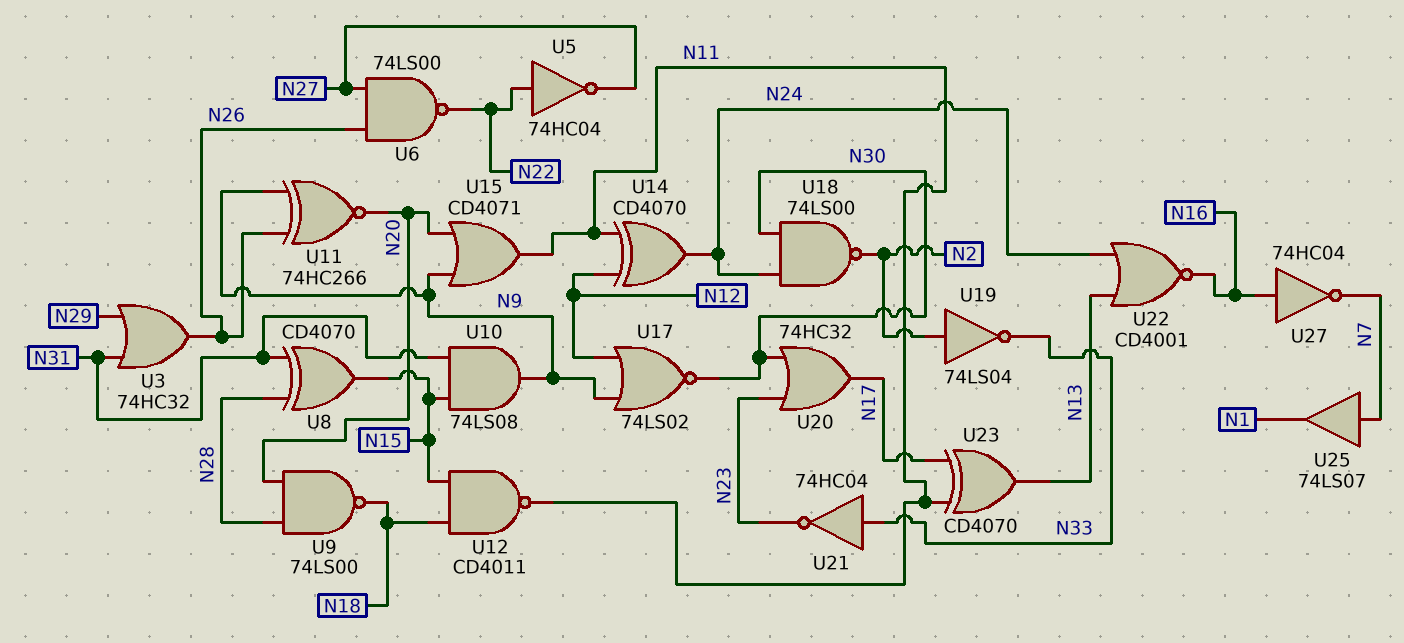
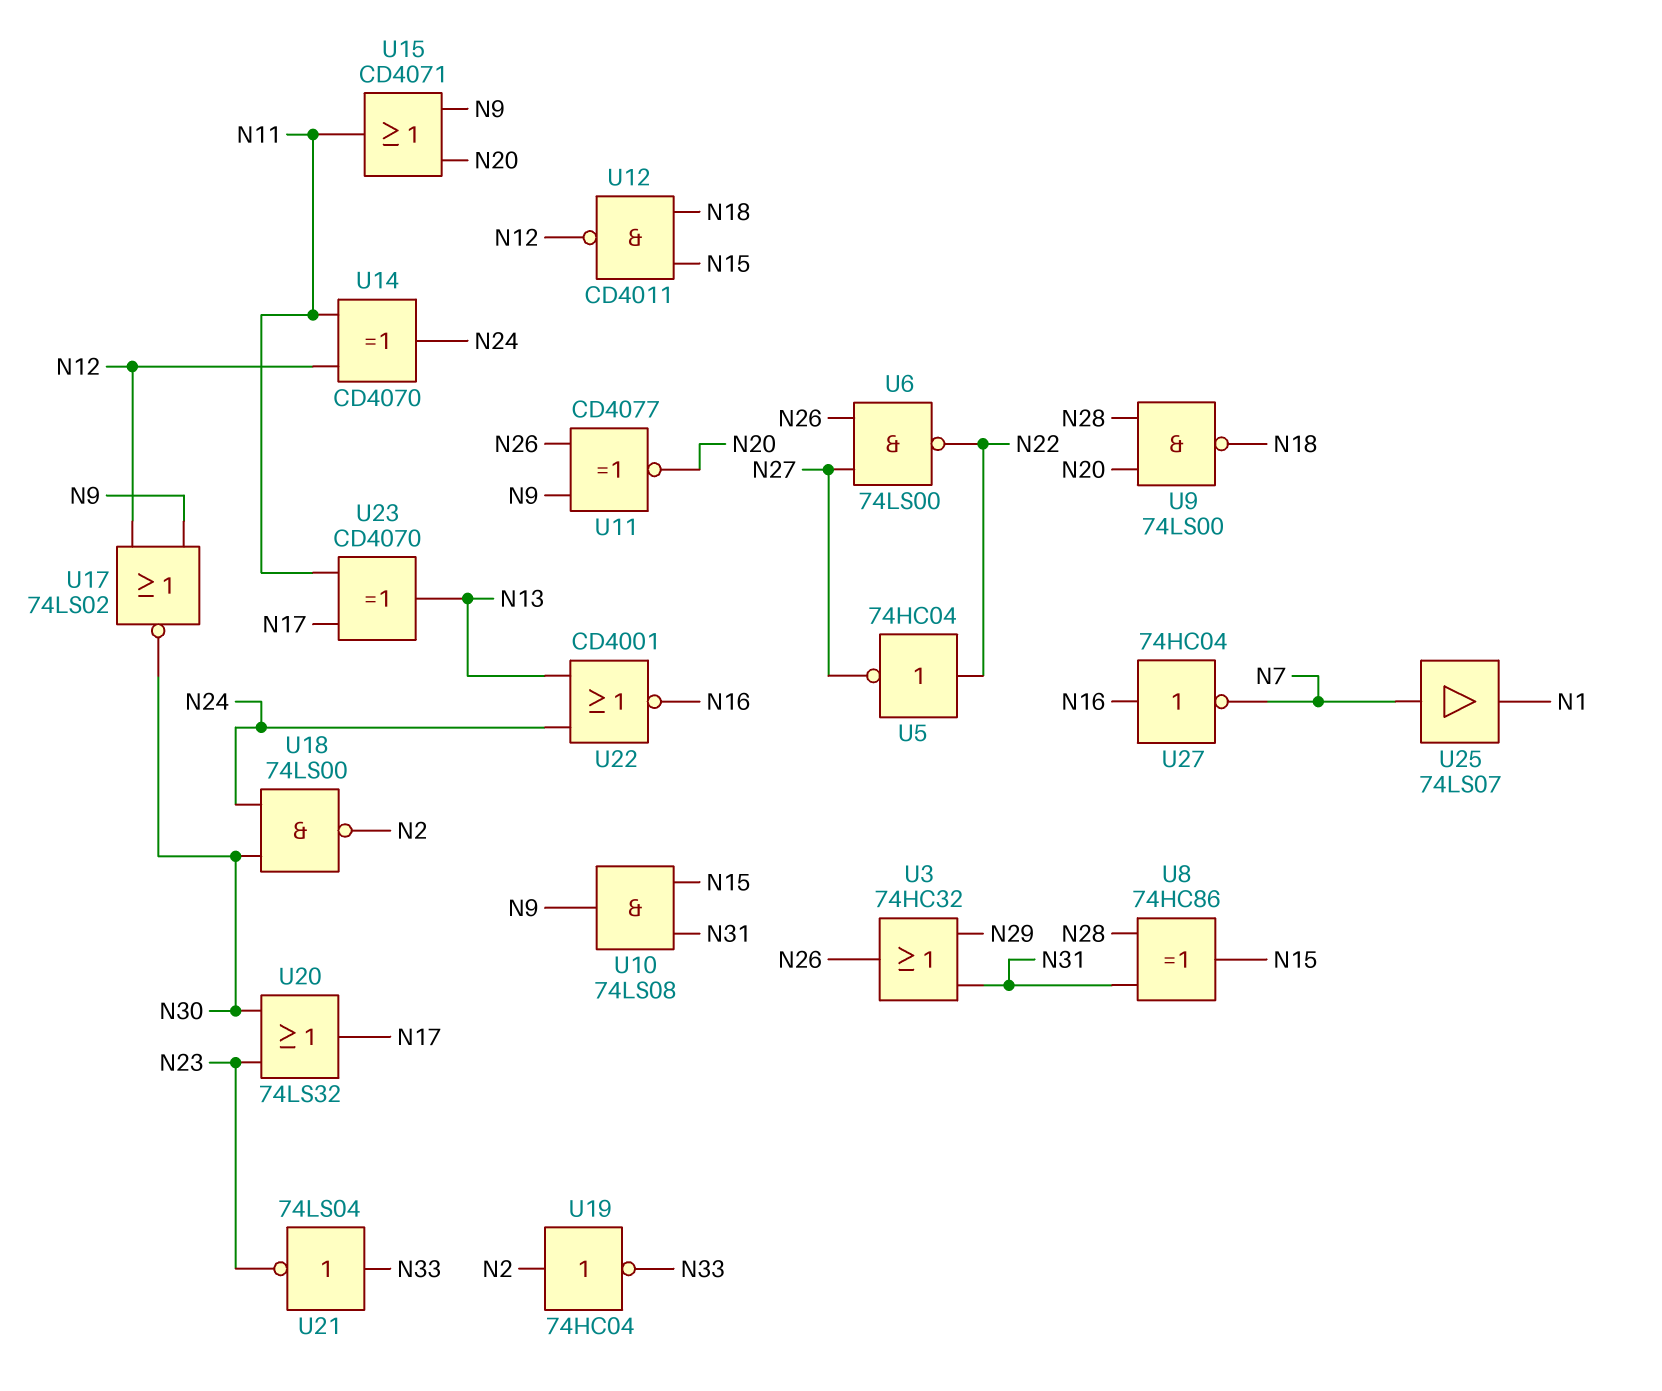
U8: XOR CD4070 (in N28, in N31, out N15) -> XOR 74HC86 (in N28, in N31, out N15)
U11: XNOR 74HC266 (in N9, in N26, out N20) -> XNOR CD4077 (in N9, in N26, out N20)
U12: NAND CD4011 (in N15, in N18, out N11) -> NAND CD4011 (in N15, in N18, out N12)
U19: NOT 74LS04 (in N2, out N33) -> NOT 74HC04 (in N2, out N33)
U20: OR 74HC32 (in N23, in N30, out N17) -> OR 74LS32 (in N23, in N30, out N17)
U21: NOT 74HC04 (in N33, out N23) -> NOT 74LS04 (in N33, out N23)

